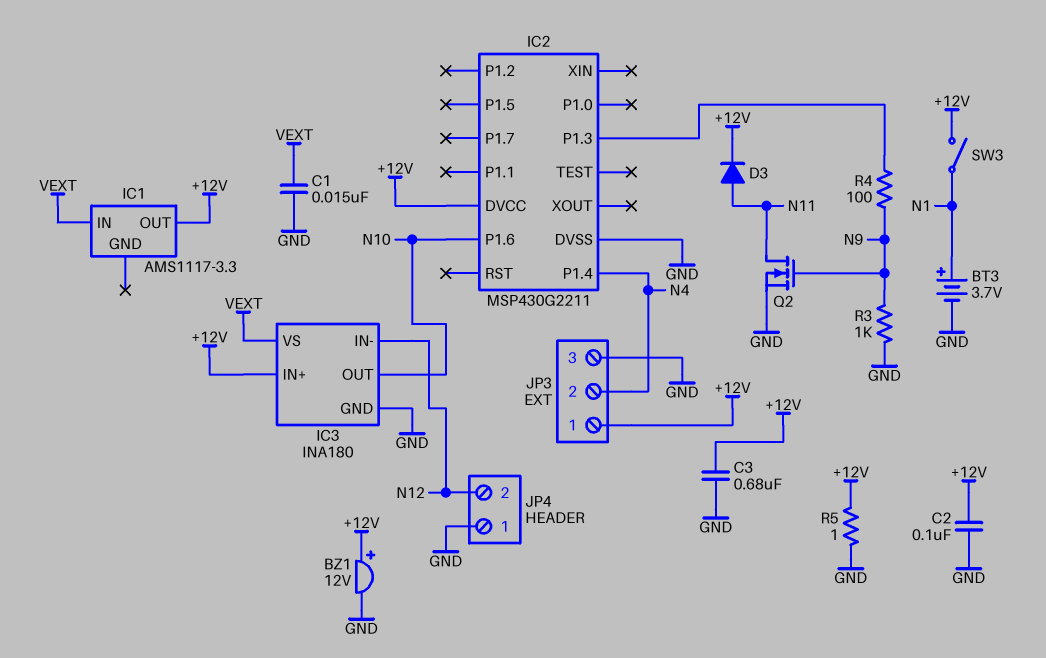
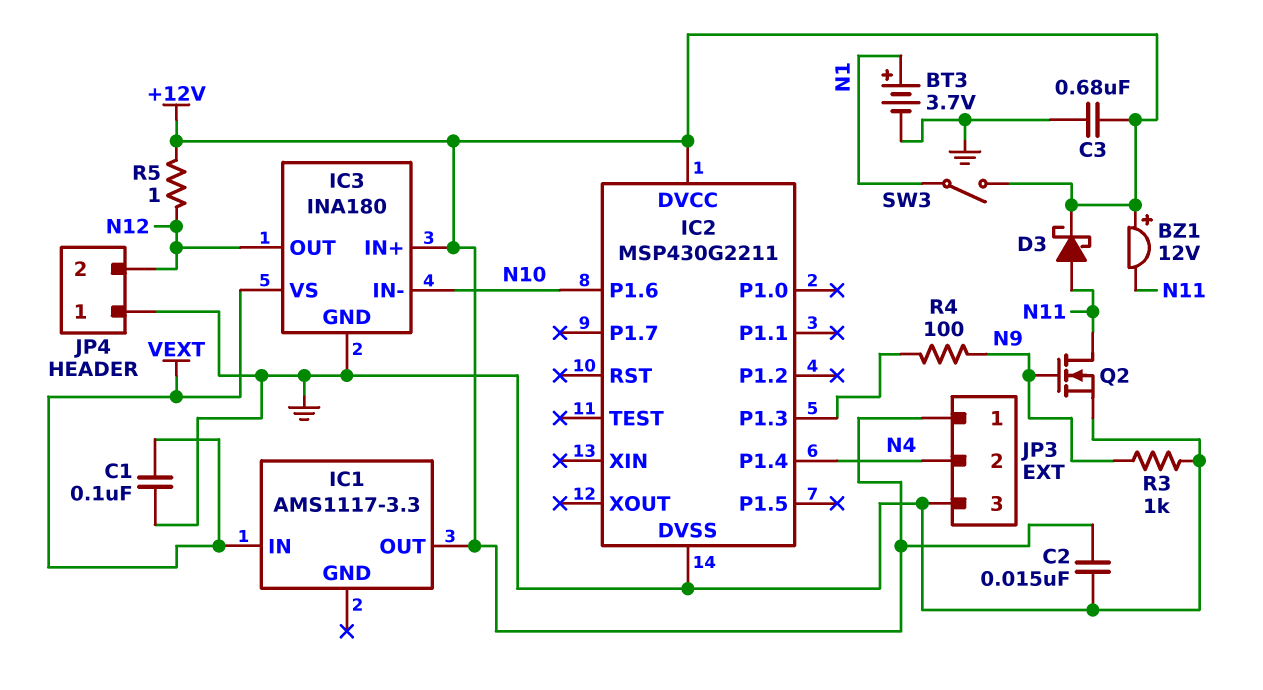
BZ1: buzzer 12V (plus +12V, minus GND) -> buzzer 12V (plus +12V, minus N11)
C1: 15nF (GND, VEXT) -> 100nF (GND, VEXT)
C2: 100nF (+12V, GND) -> 15nF (+12V, GND)
D3: diode (A N11, K +12V) -> schottky (A N11, K +12V)
IC3 pin IN-: N12 -> N10
IC3 pin OUT: N10 -> N12
R5: 1 (+12V, GND) -> 1 (+12V, N12)

